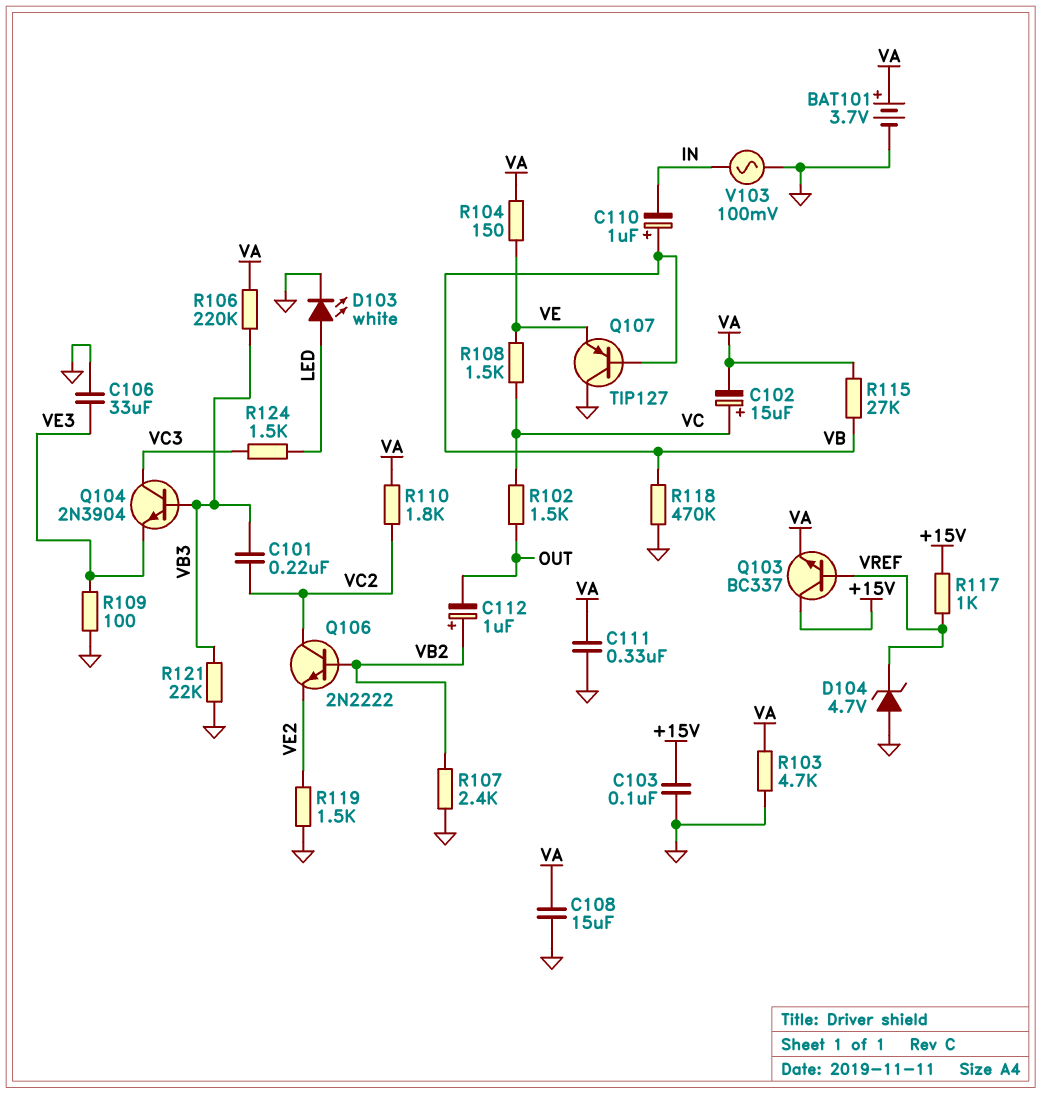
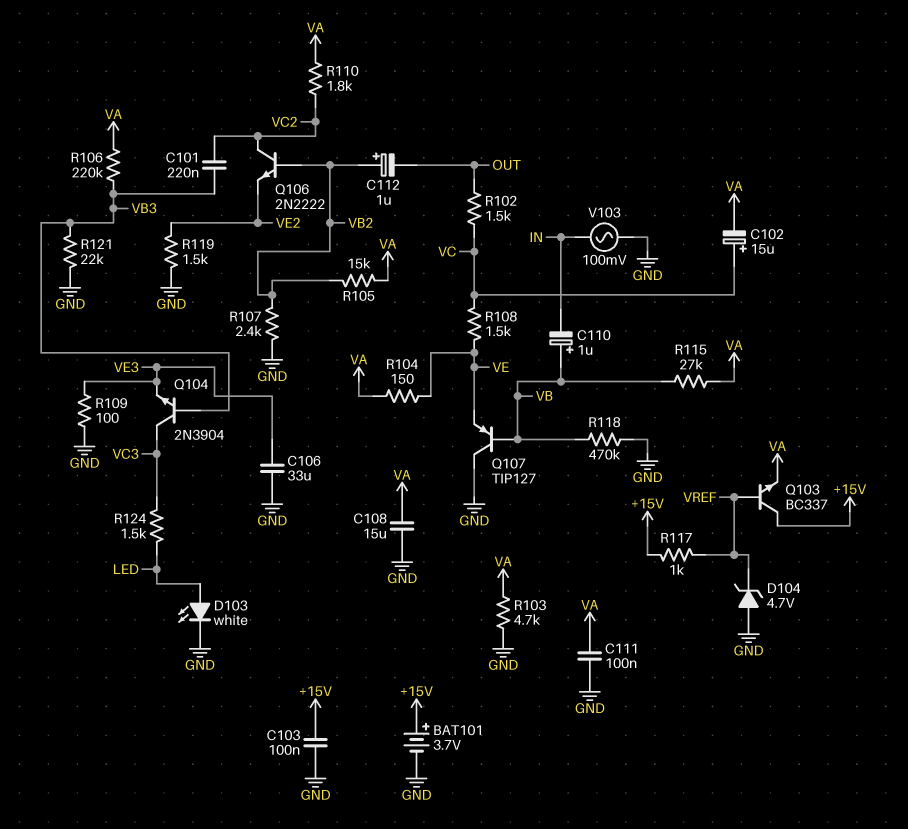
BAT101: 3.7V (plus VA, minus GND) -> 3.7V (plus +15V, minus GND)
C111: 330nF (GND, VA) -> 100nF (GND, VA)
R105: none -> 15k (VA, VB2)

